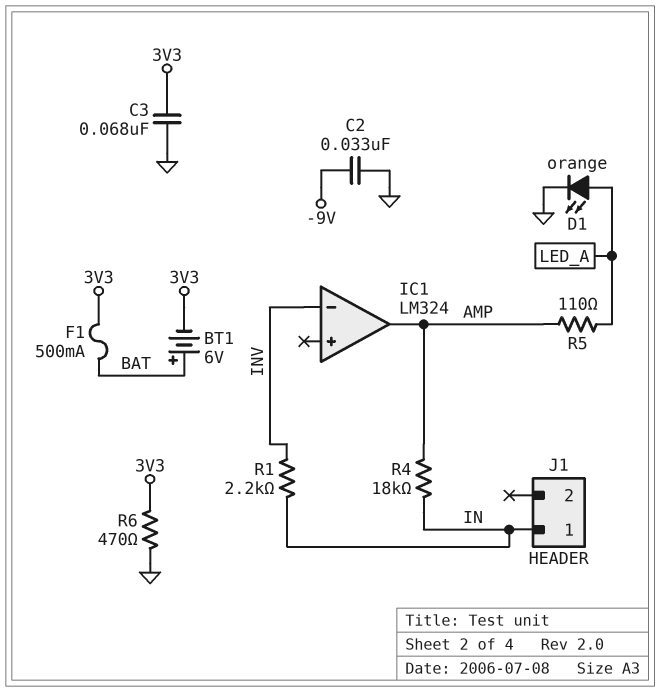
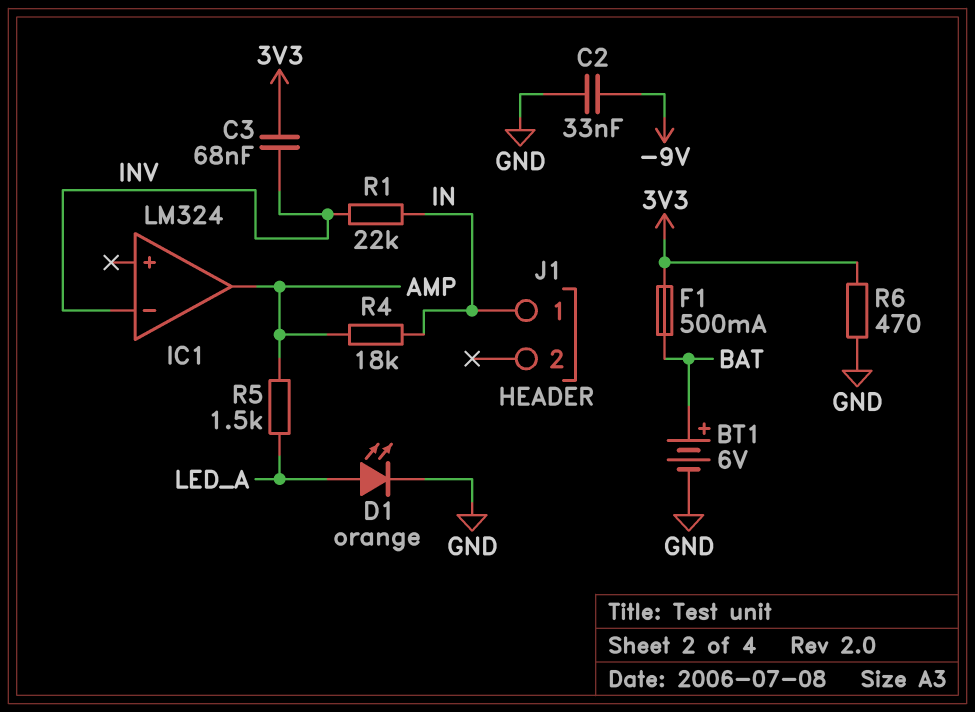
BT1: 6V (plus BAT, minus 3V3) -> 6V (plus BAT, minus GND)
C3: 68nF (3V3, GND) -> 68nF (3V3, INV)
R1: 2.2k (IN, INV) -> 22k (IN, INV)
R5: 110 (AMP, LED_A) -> 1.5k (AMP, LED_A)

